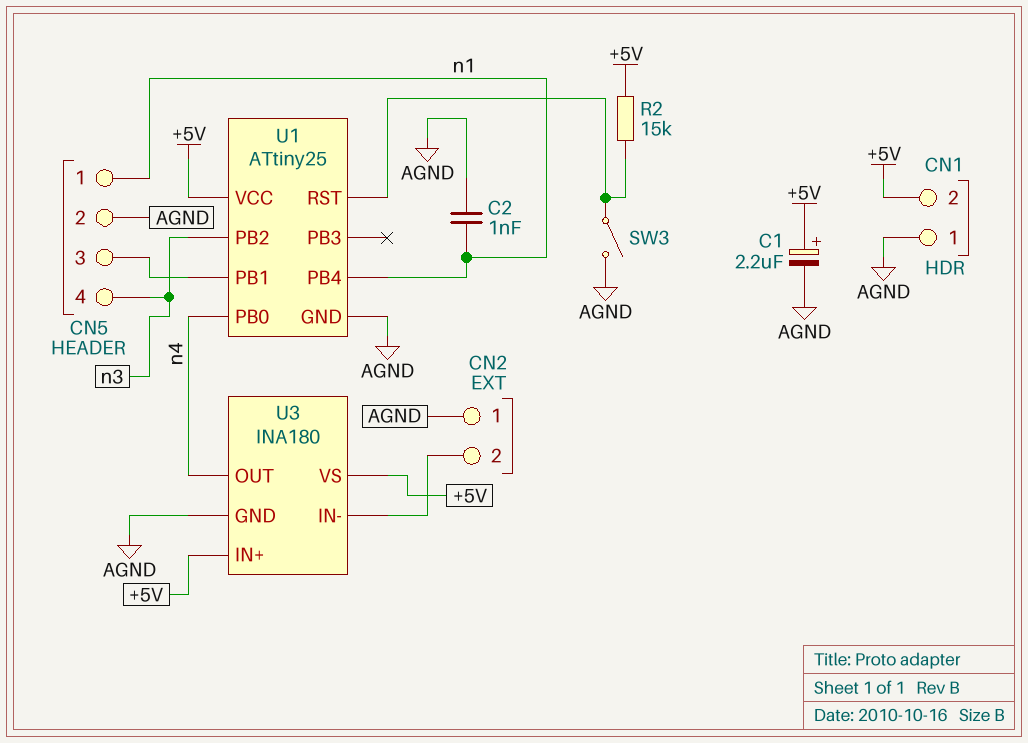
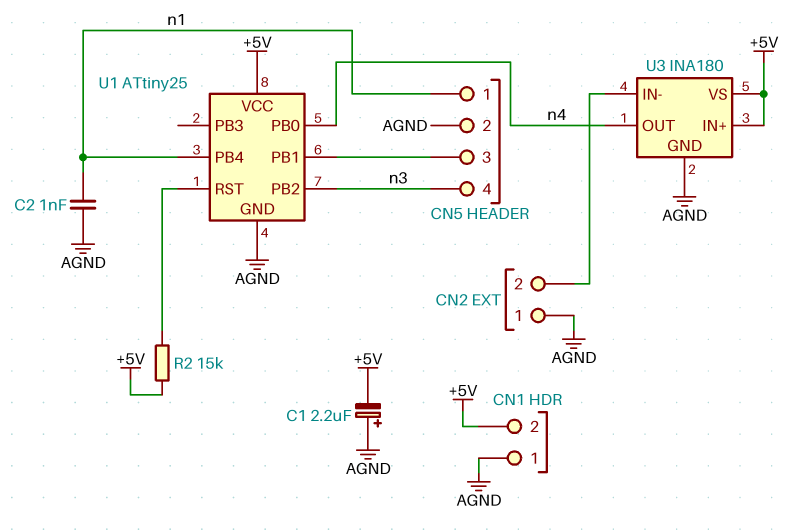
C1: 2.2uF (plus +5V, minus AGND) -> 2.2uF (plus AGND, minus +5V)
SW3: switch (AGND, U1/RST) -> none

